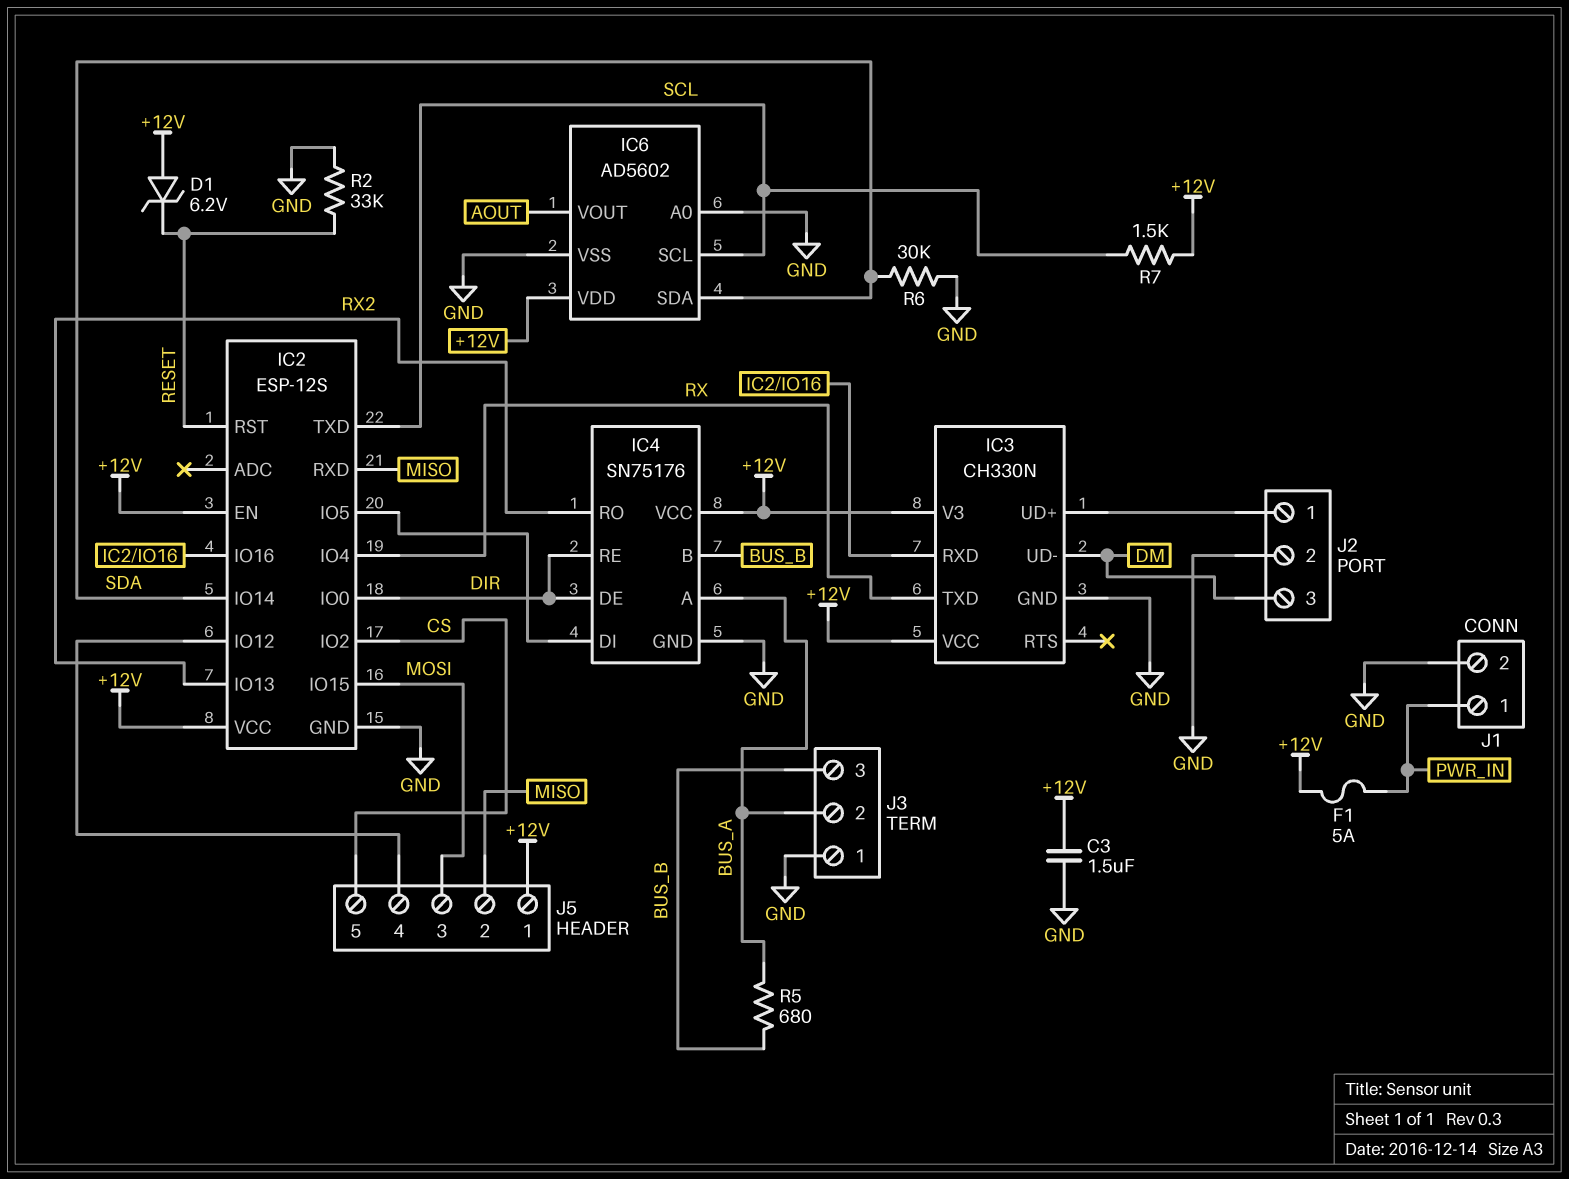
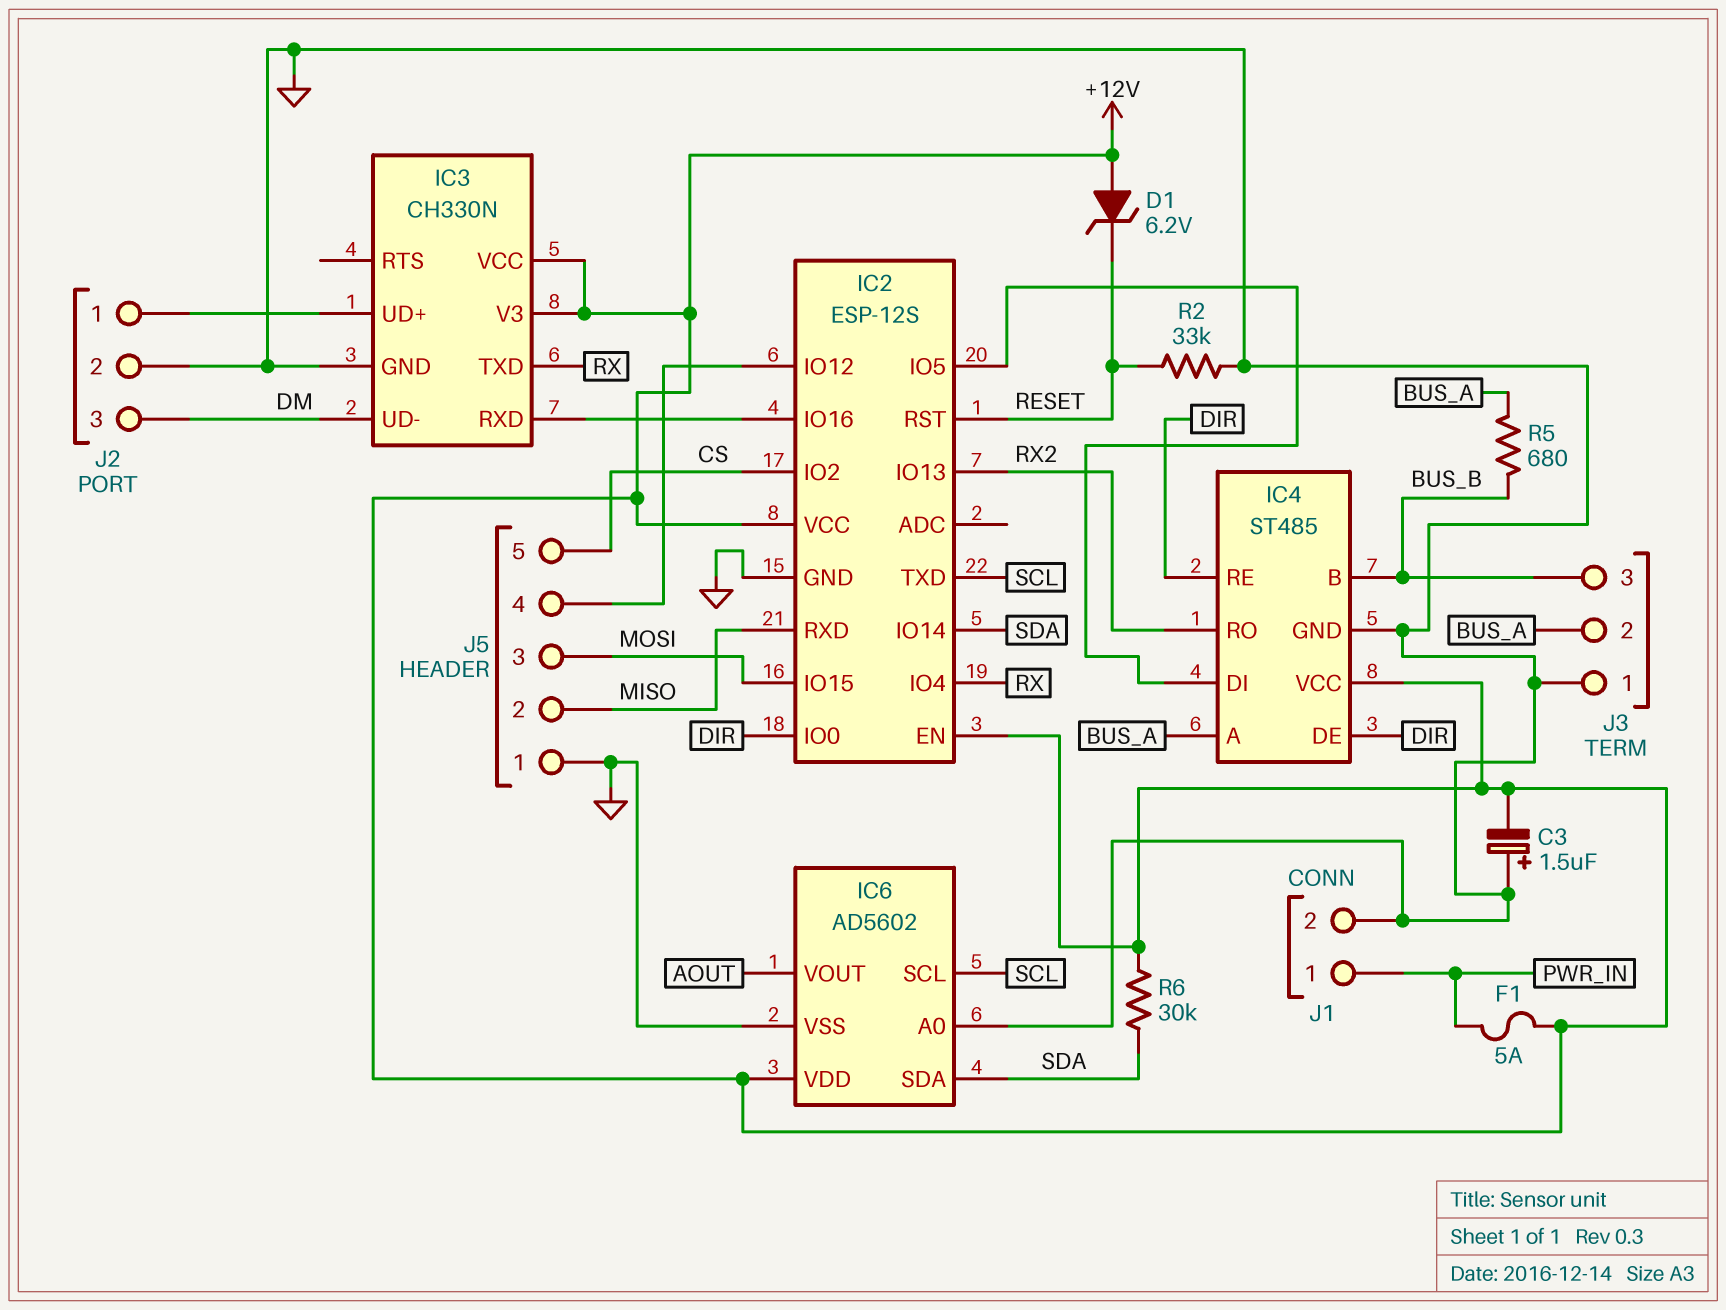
C3: 1.5uF (+12V, GND) -> 1.5uF (plus GND, minus +12V)
IC4: SN75176 -> ST485
J5 pin 1: +12V -> GND
R6: 30k (GND, SDA) -> 30k (+12V, SDA)
R7: 1.5k (+12V, SCL) -> none

